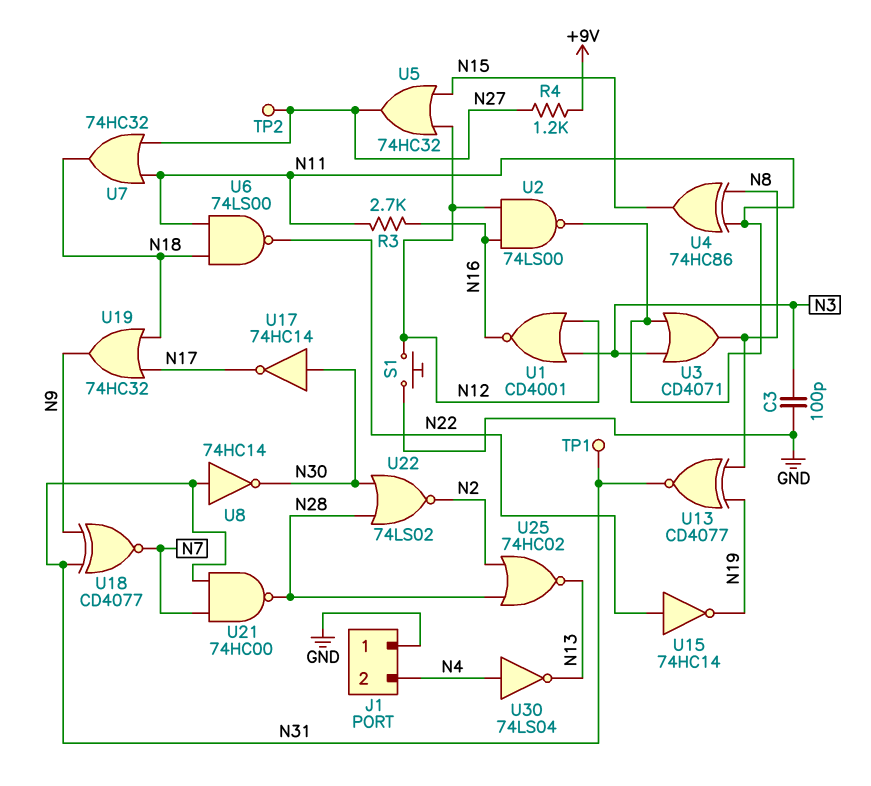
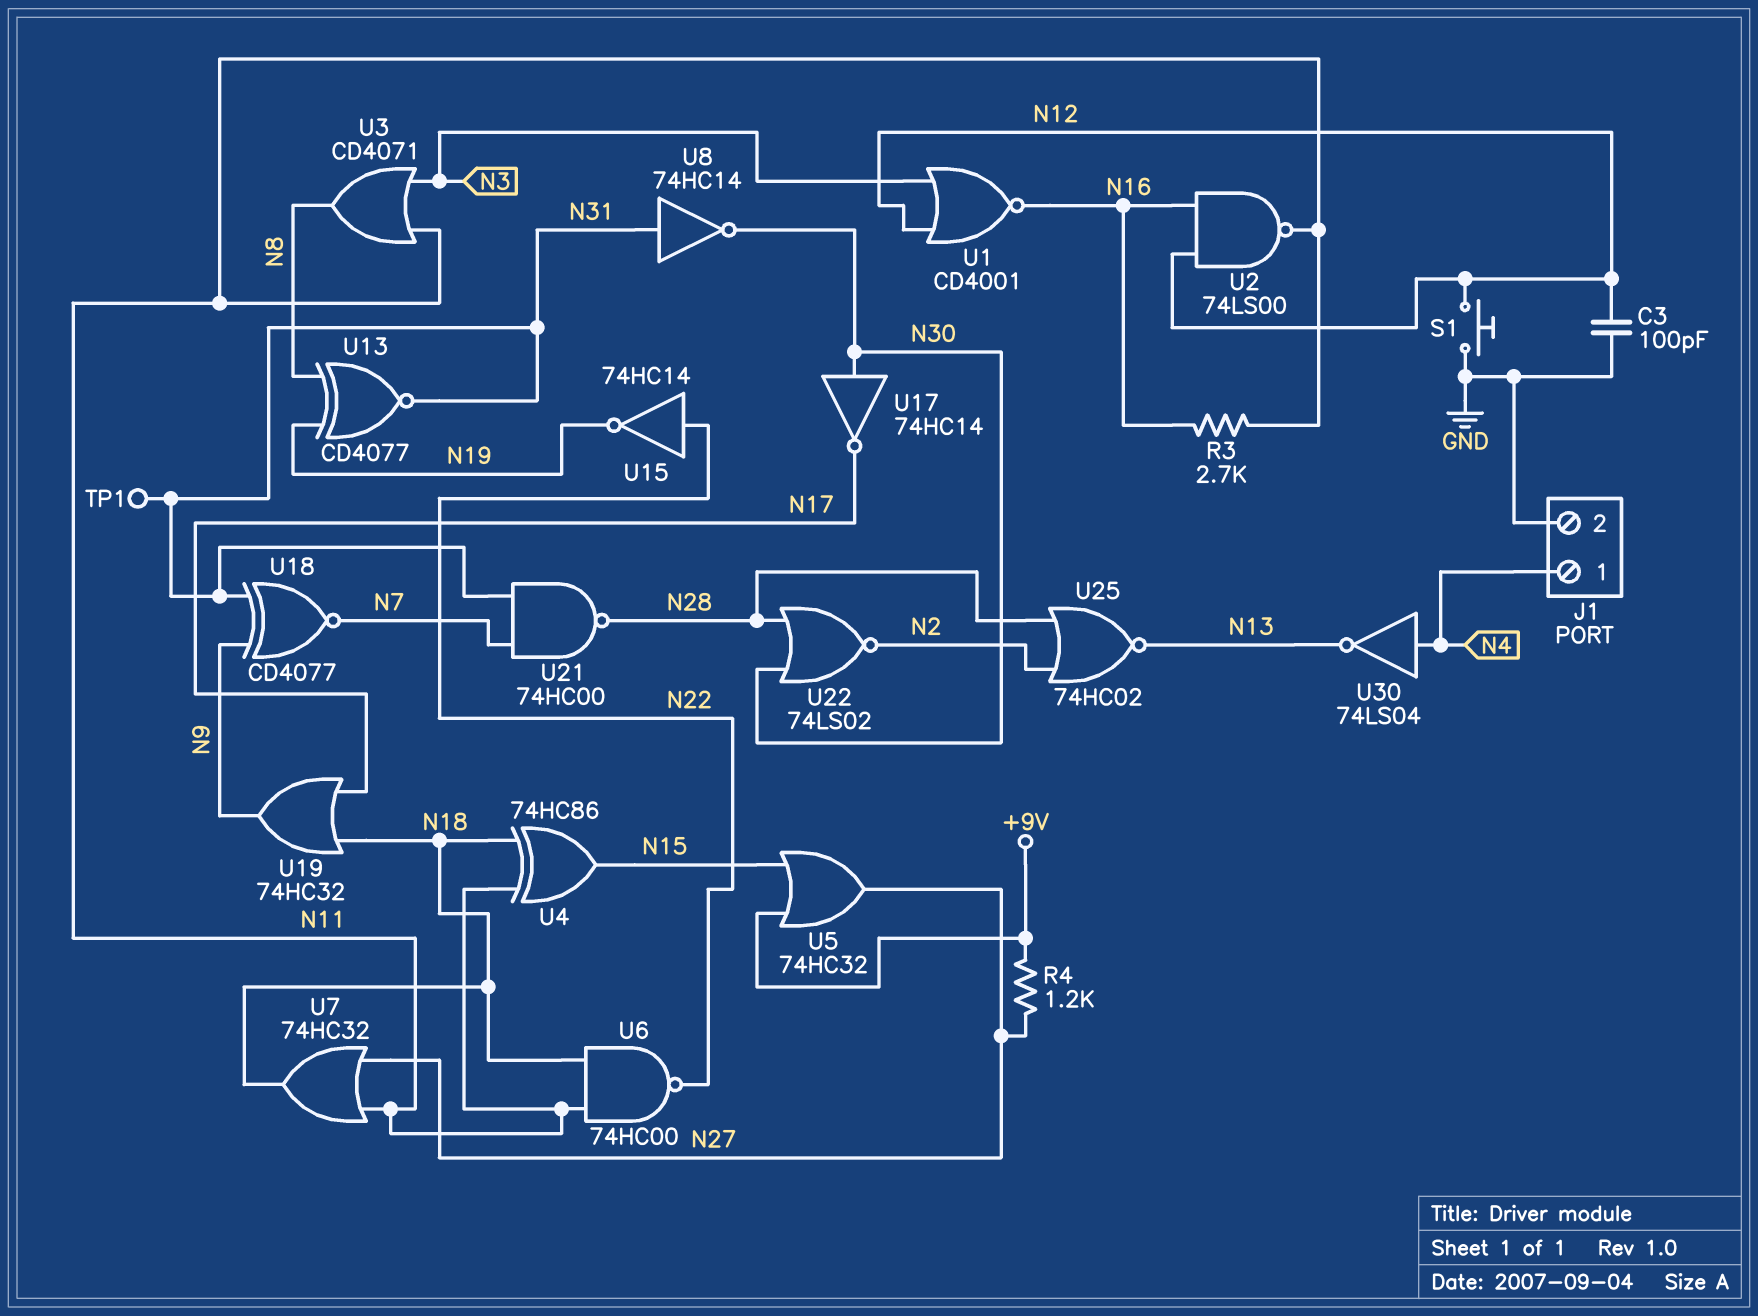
C3: 100pF (GND, N3) -> 100pF (GND, N12)
J1 pin 1: GND -> N4
J1 pin 2: N4 -> GND
TP2: test point (N27) -> none
U4: XOR 74HC86 (in N8, in N11, out N15) -> XOR 74HC86 (in N11, in N18, out N15)
U5: OR 74HC32 (in N12, in N15, out N27) -> OR 74HC32 (in +9V, in N15, out N27)
U6: NAND 74LS00 (in N11, in N18, out N22) -> NAND 74HC00 (in N11, in N18, out N22)

